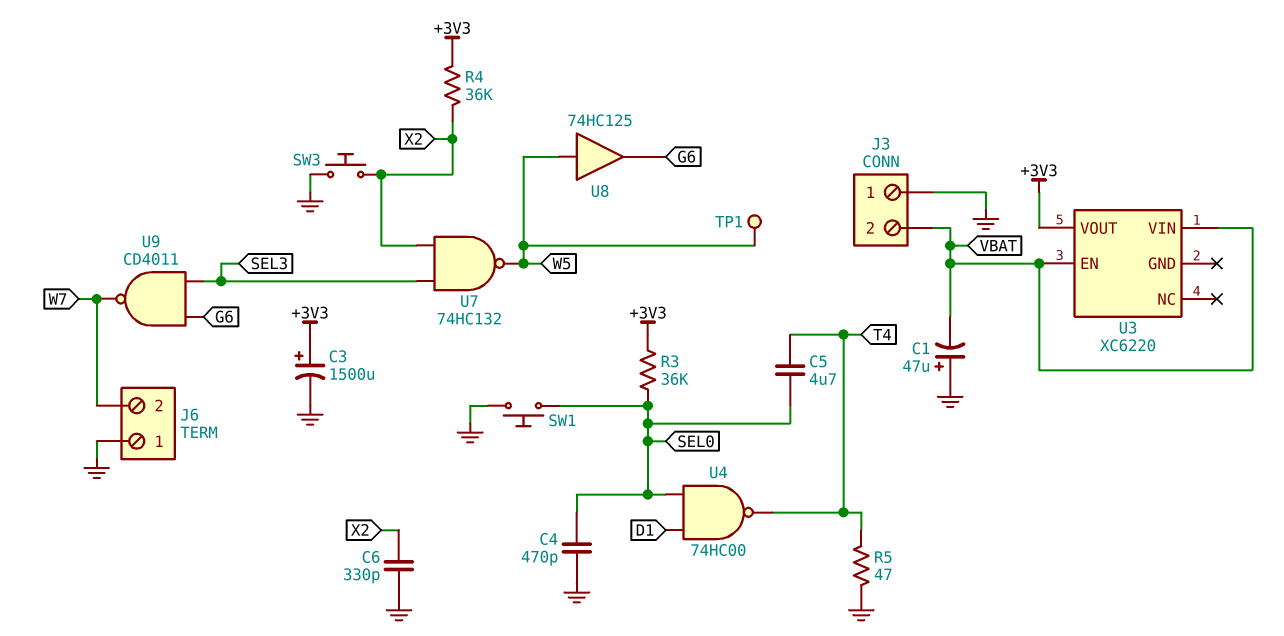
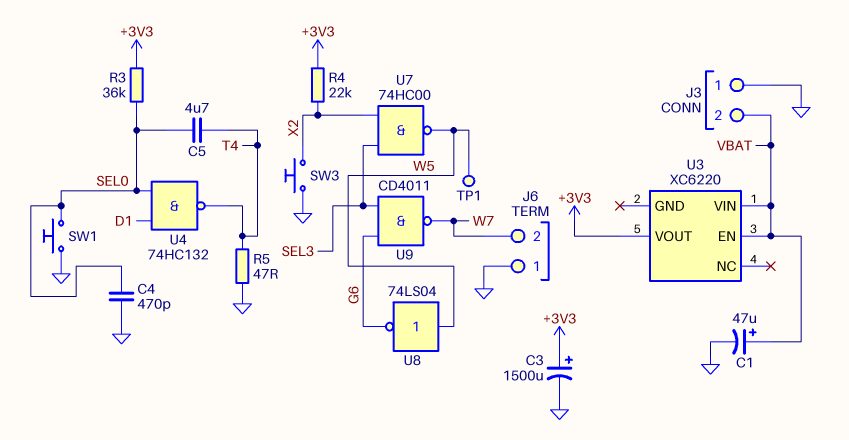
C1: 47uF (plus GND, minus VBAT) -> 47uF (plus VBAT, minus GND)
C6: 330pF (GND, X2) -> none
R4: 36k (+3V3, X2) -> 22k (+3V3, X2)
U4: NAND 74HC00 (in D1, in SEL0, out T4) -> NAND 74HC132 (in D1, in SEL0, out T4)
U7: NAND 74HC132 (in SEL3, in X2, out W5) -> NAND 74HC00 (in SEL3, in X2, out W5)
U8: buffer 74HC125 (in W5, out G6) -> NOT 74LS04 (in W5, out G6)

